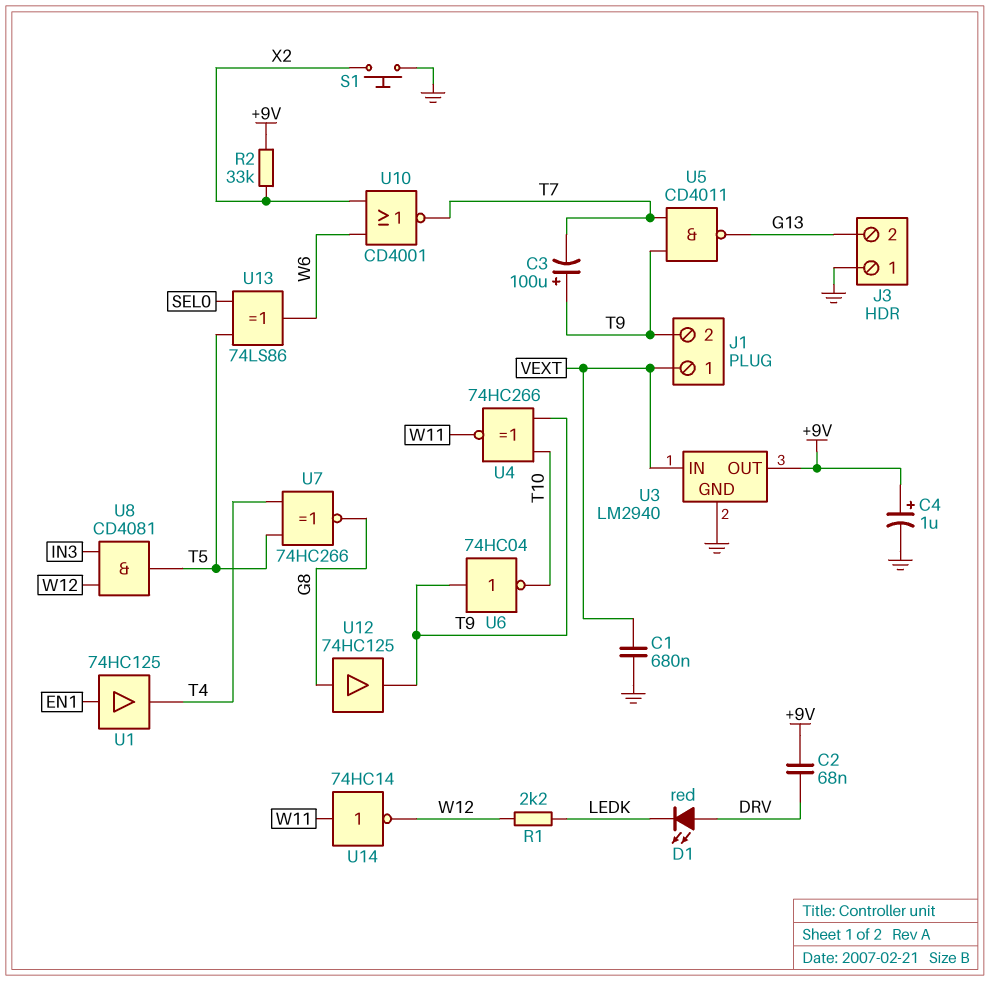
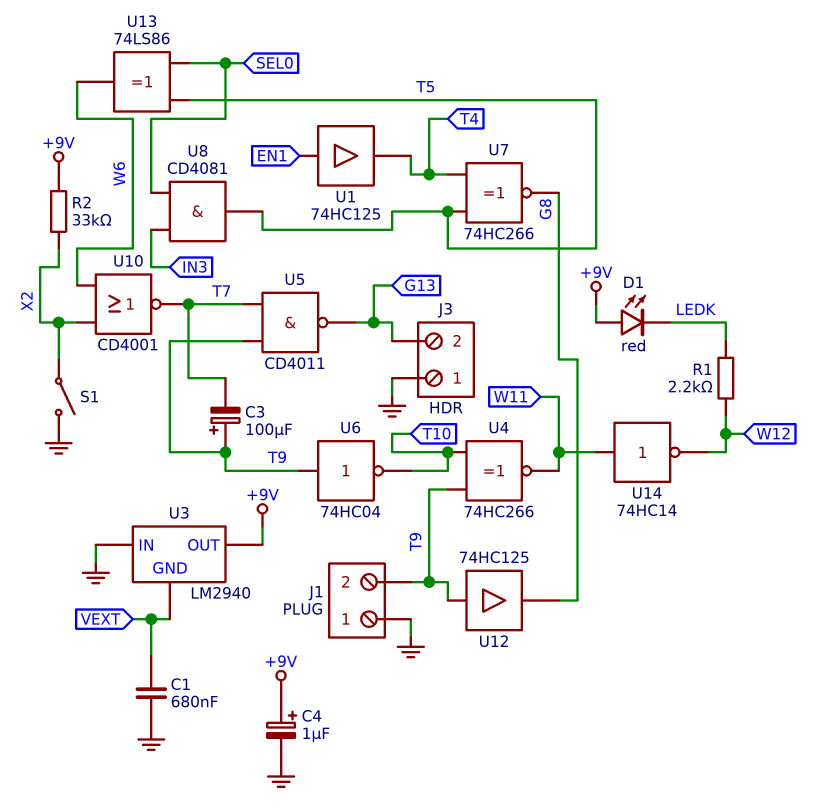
C2: 68nF (+9V, DRV) -> none
D1: LED red (A DRV, K LEDK) -> LED red (A +9V, K LEDK)
J1 pin 1: VEXT -> GND
S1: button (GND, X2) -> switch (GND, X2)
U3 pin GND: GND -> VEXT
U3 pin IN: VEXT -> GND
U8: AND CD4081 (in IN3, in W12, out T5) -> AND CD4081 (in IN3, in SEL0, out T5)
U12: buffer 74HC125 (in G8, out T9) -> buffer 74HC125 (in T9, out G8)

